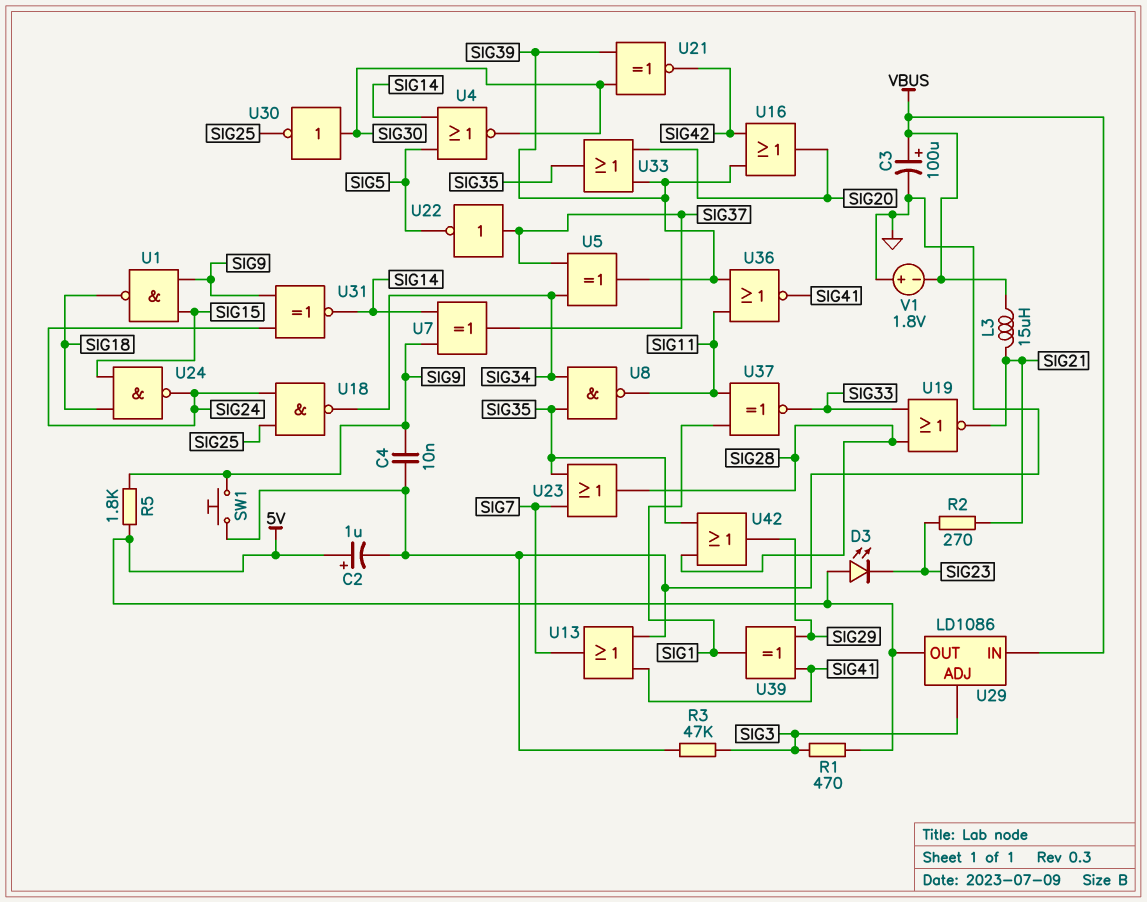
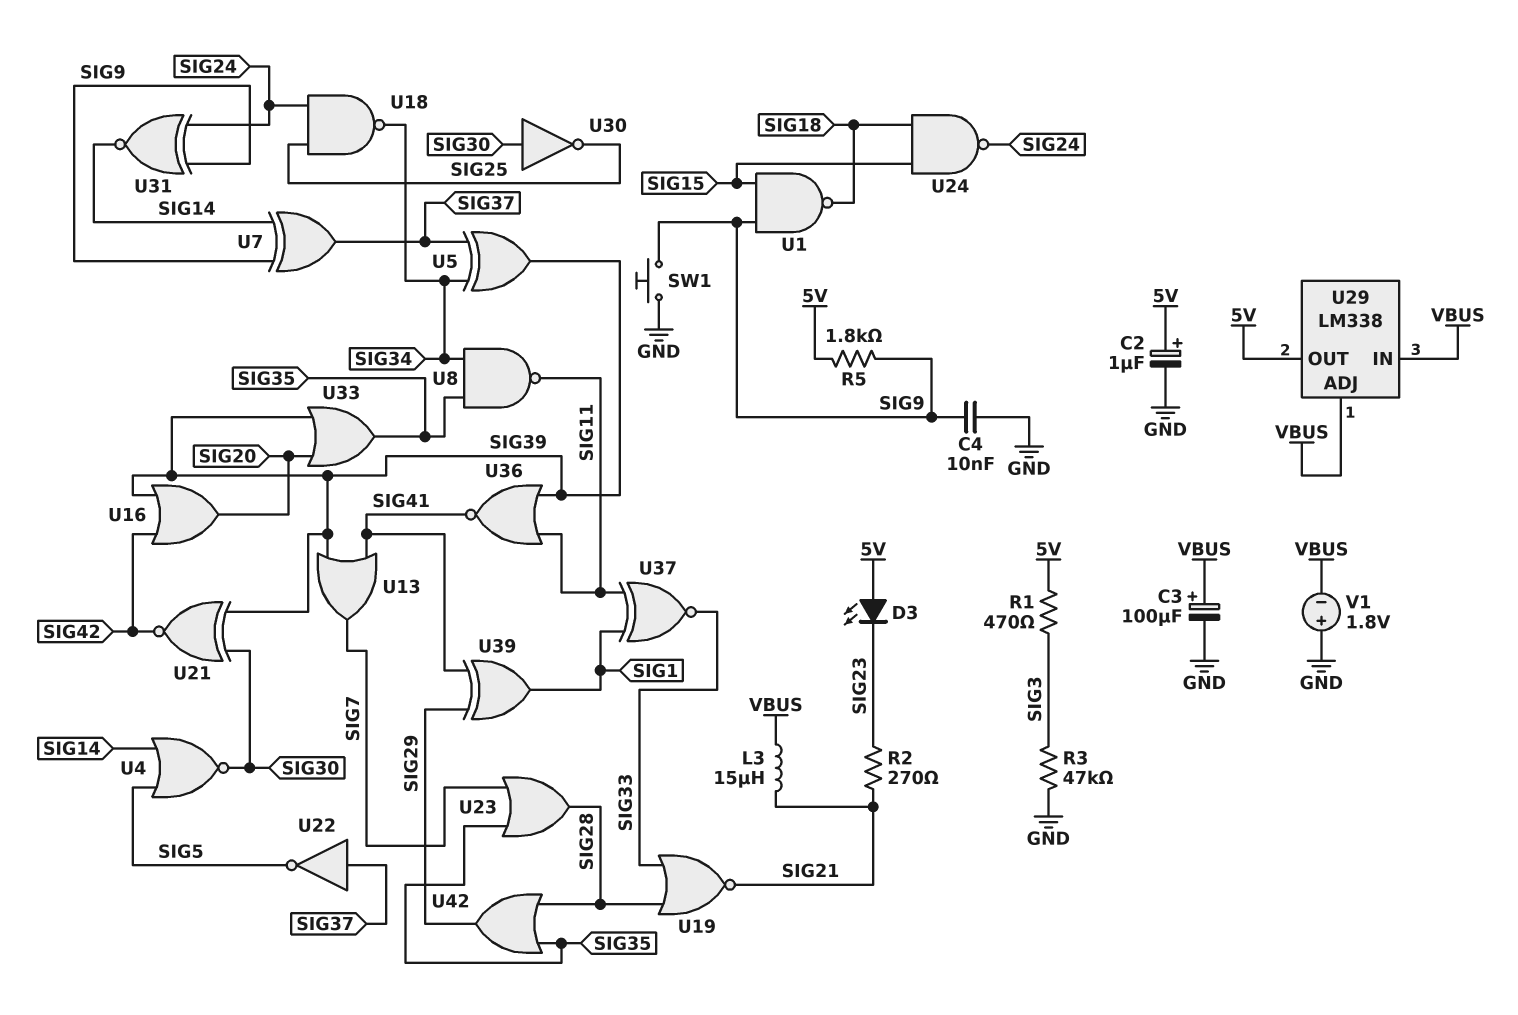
U13: OR (in GND, in SIG41, out SIG7) -> OR (in SIG39, in SIG41, out SIG7)
U29: LD1086 -> LM338
U29 pin ADJ: SIG3 -> VBUS

